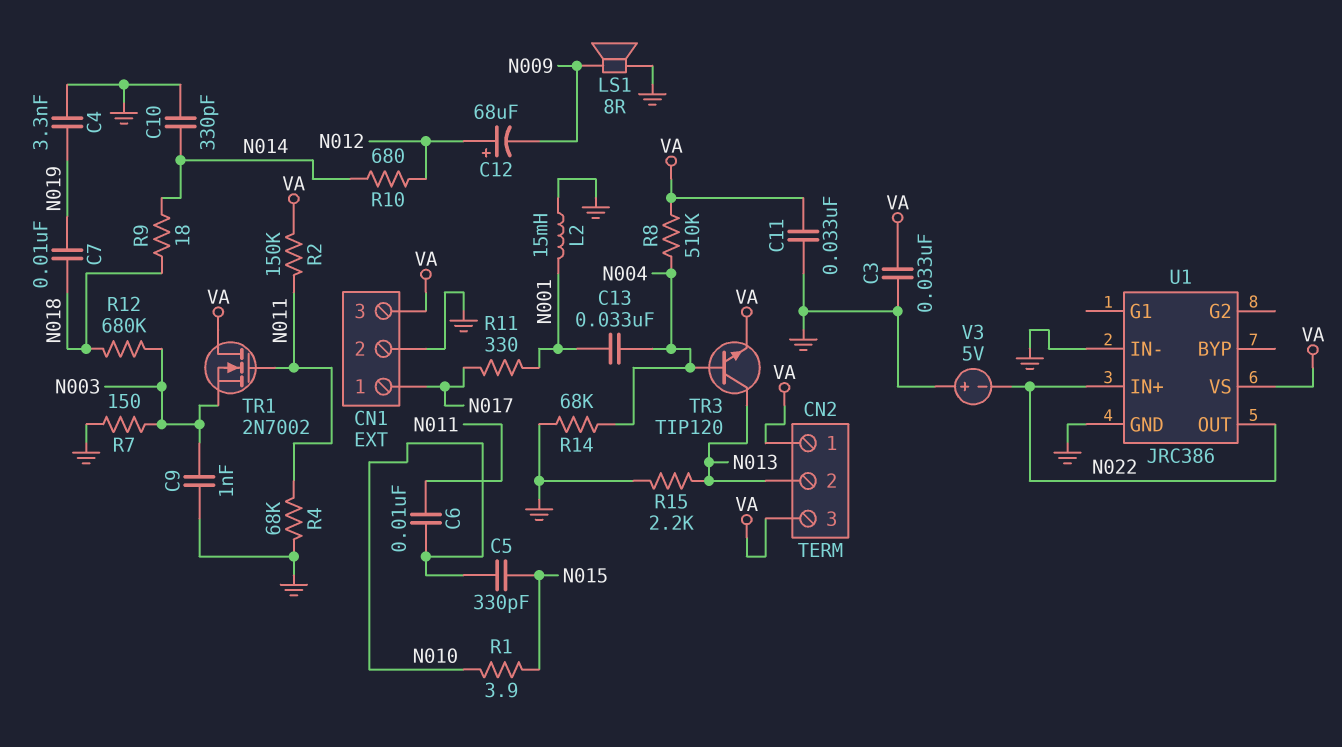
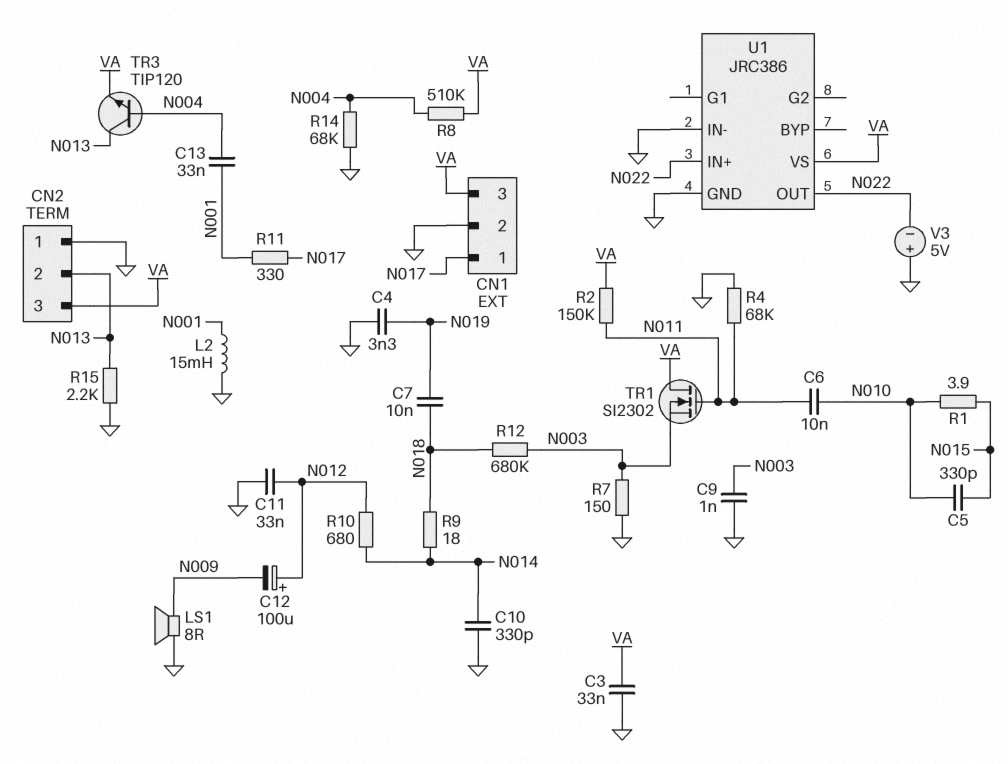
C11: 33nF (GND, VA) -> 33nF (GND, N012)
C12: 68uF (plus N012, minus N009) -> 100uF (plus N012, minus N009)
CN2 pin 1: VA -> GND
TR1: NMOS 2N7002 (G N011, D VA, S N003) -> NMOS SI2302 (G N011, D VA, S N003)

